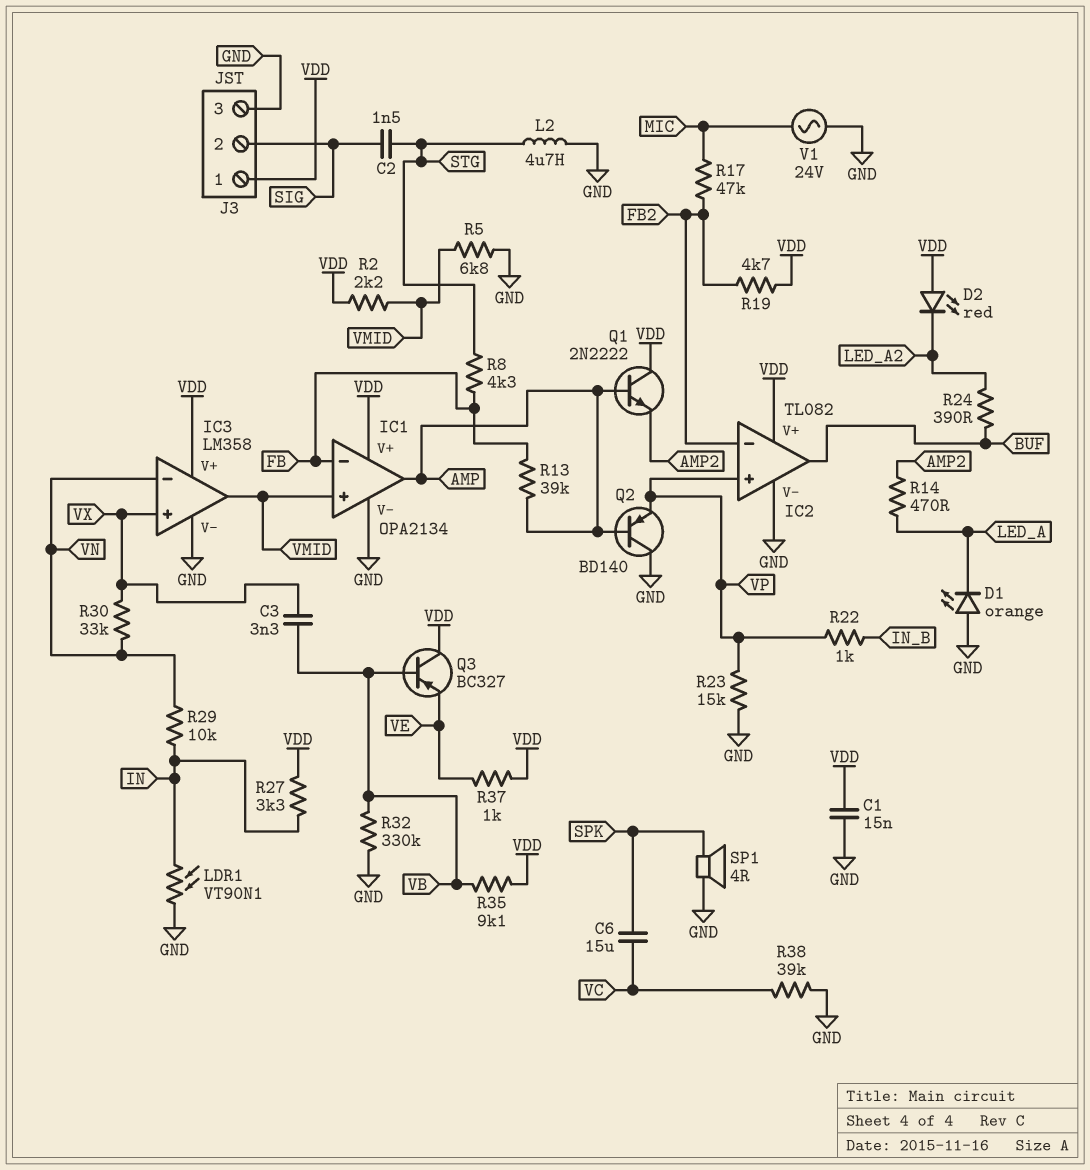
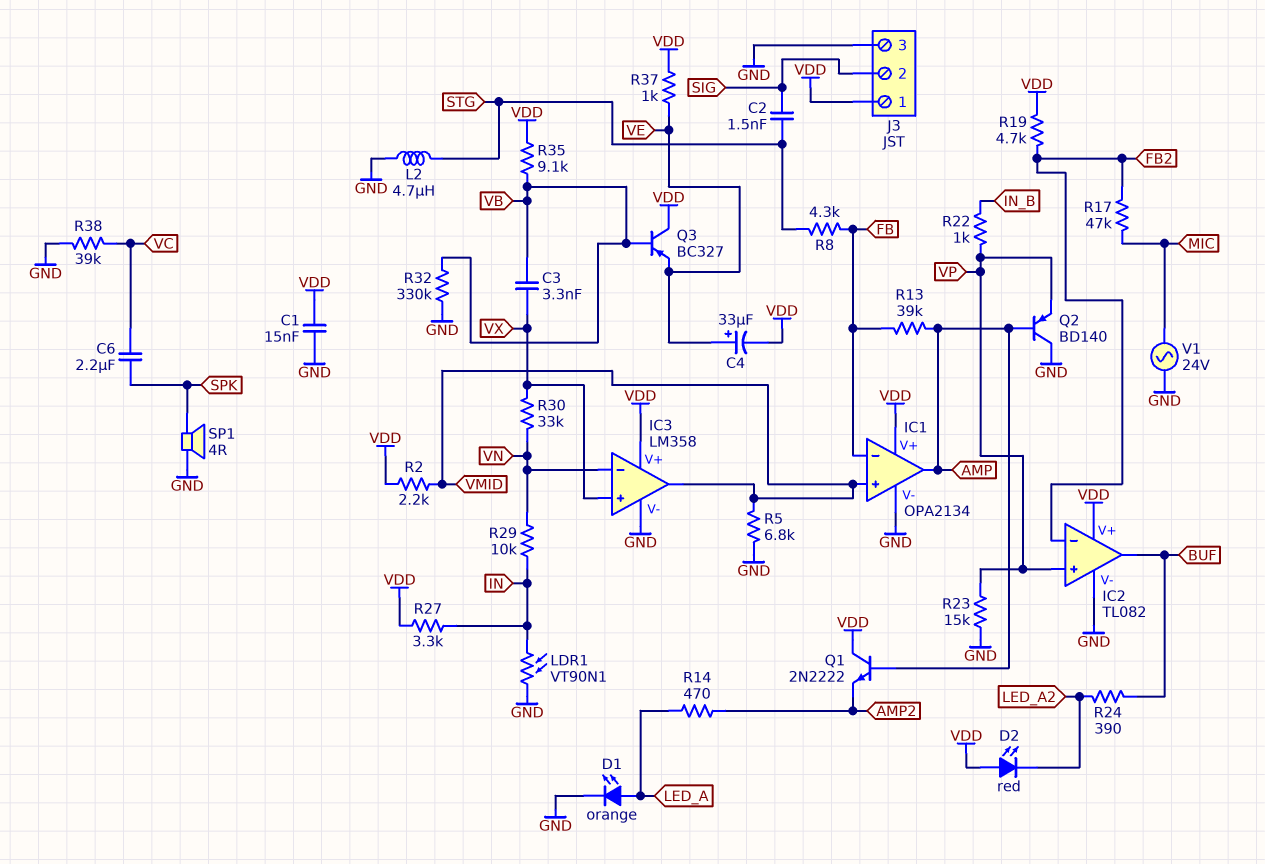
C4: none -> 33uF (plus VE, minus VDD)
C6: 15uF (SPK, VC) -> 2.2uF (SPK, VC)
D1: LED orange (A GND, K LED_A) -> LED orange (A LED_A, K GND)

